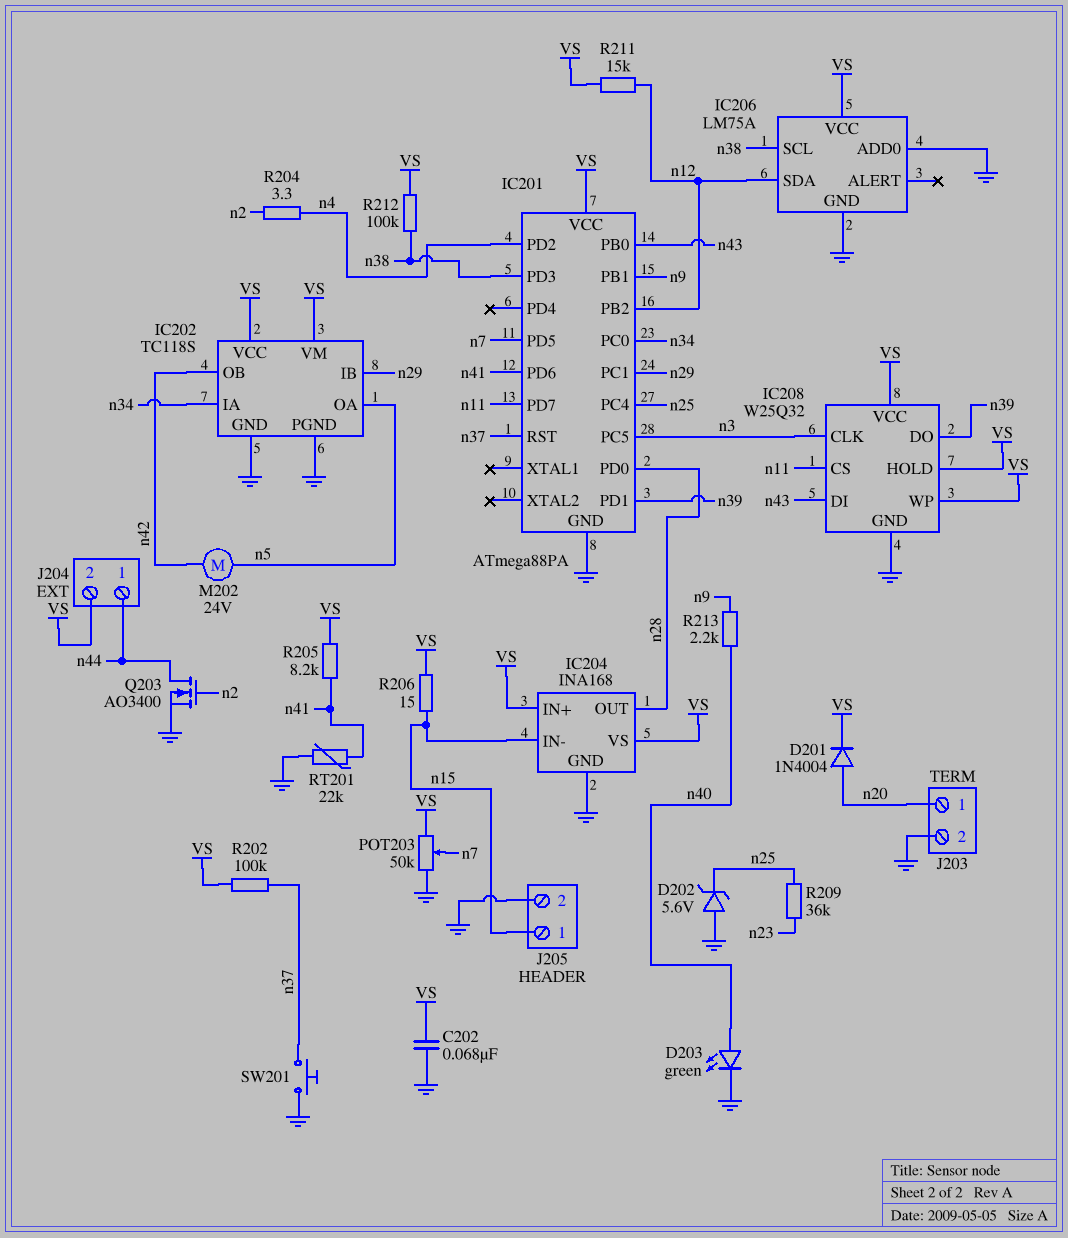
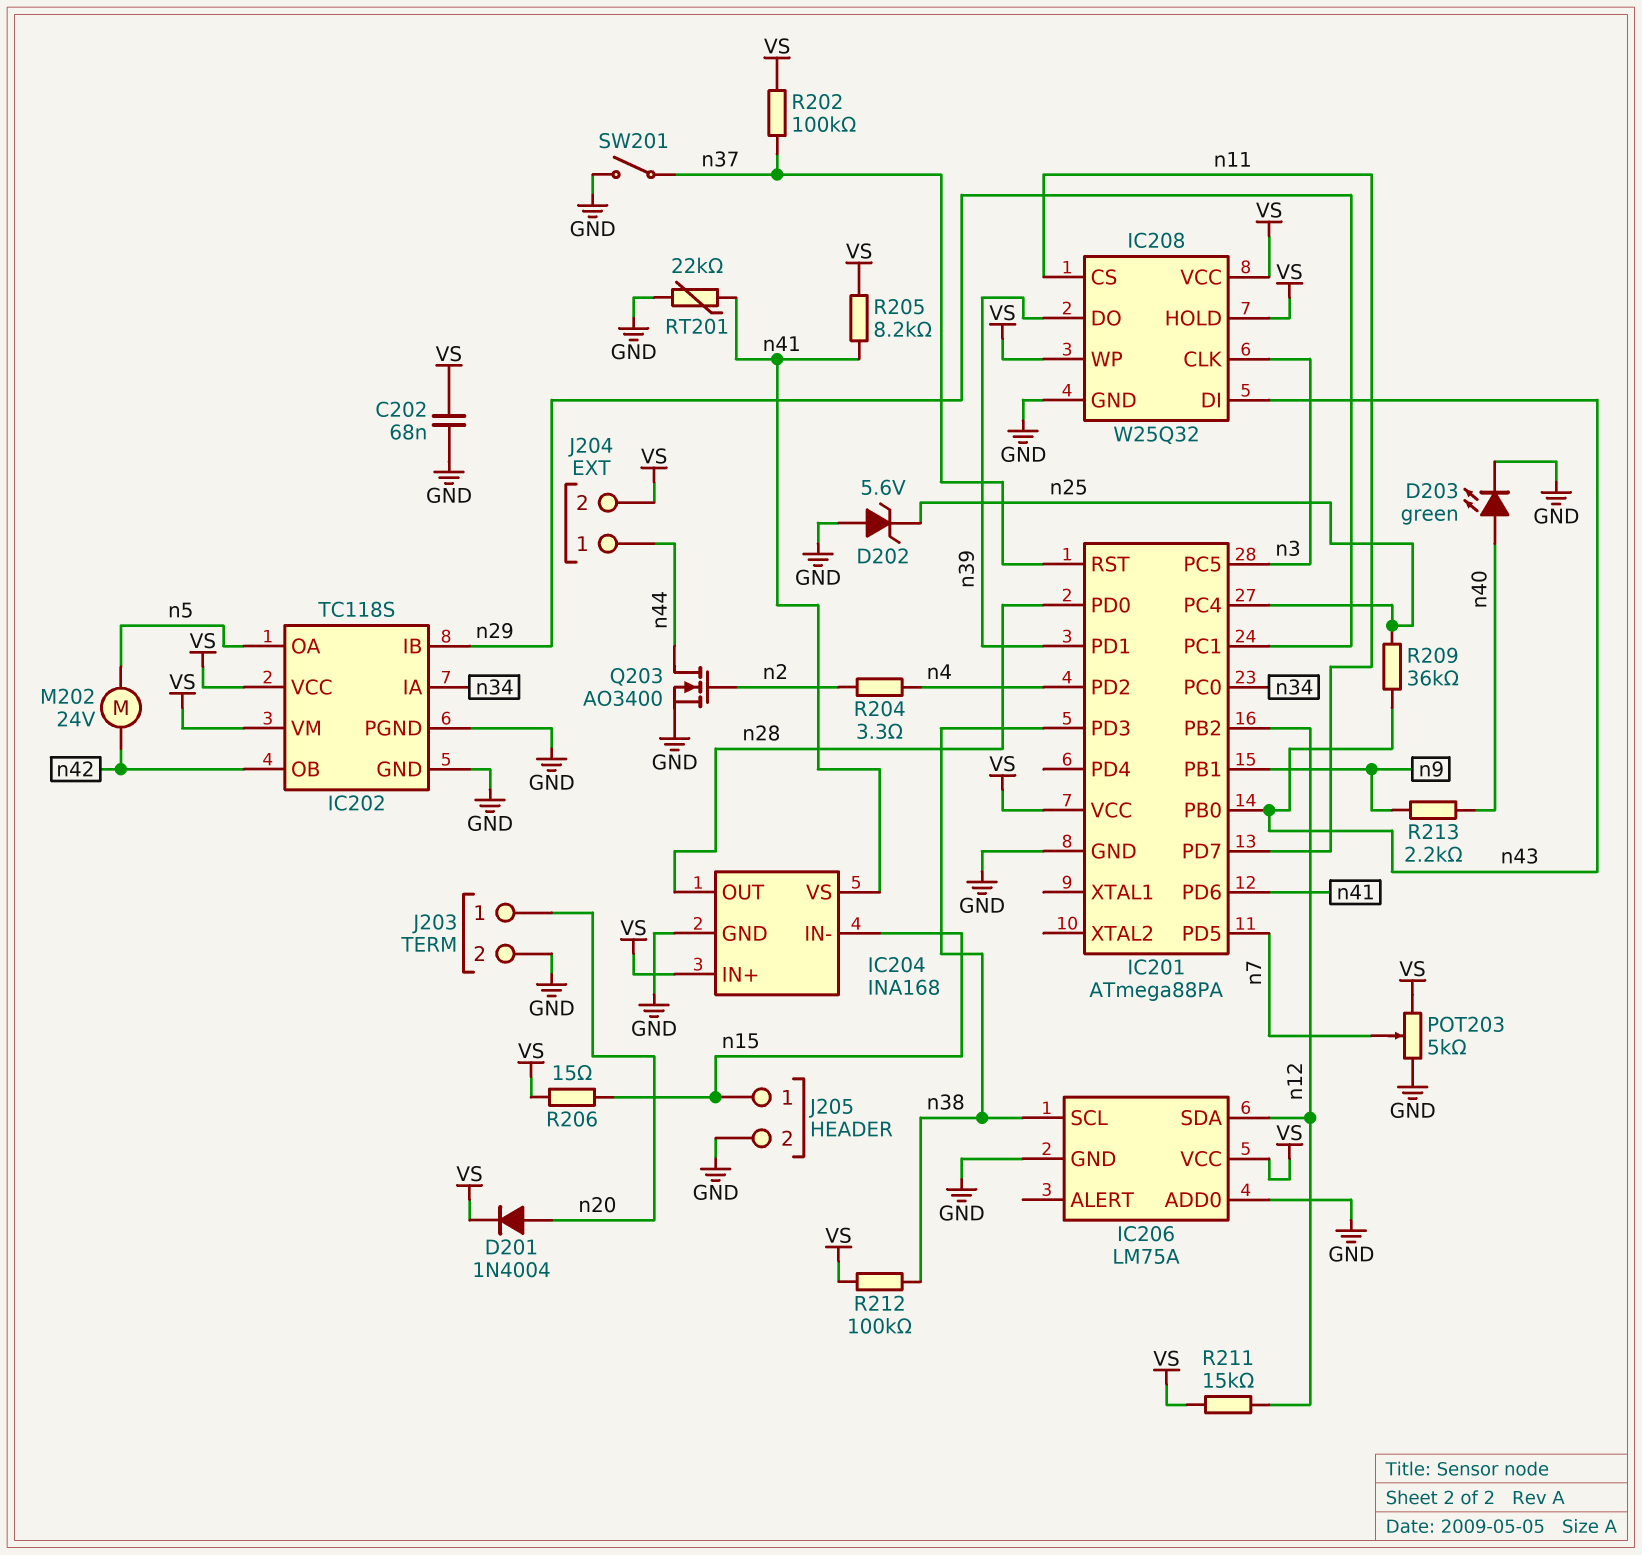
IC204 pin VS: VS -> n41
POT203: 50k (GND, VS, wiper n7) -> 5k (GND, VS, wiper n7)
R209: 36k (n23, n25) -> 36k (n25, n43)
SW201: button (GND, n37) -> switch (GND, n37)

